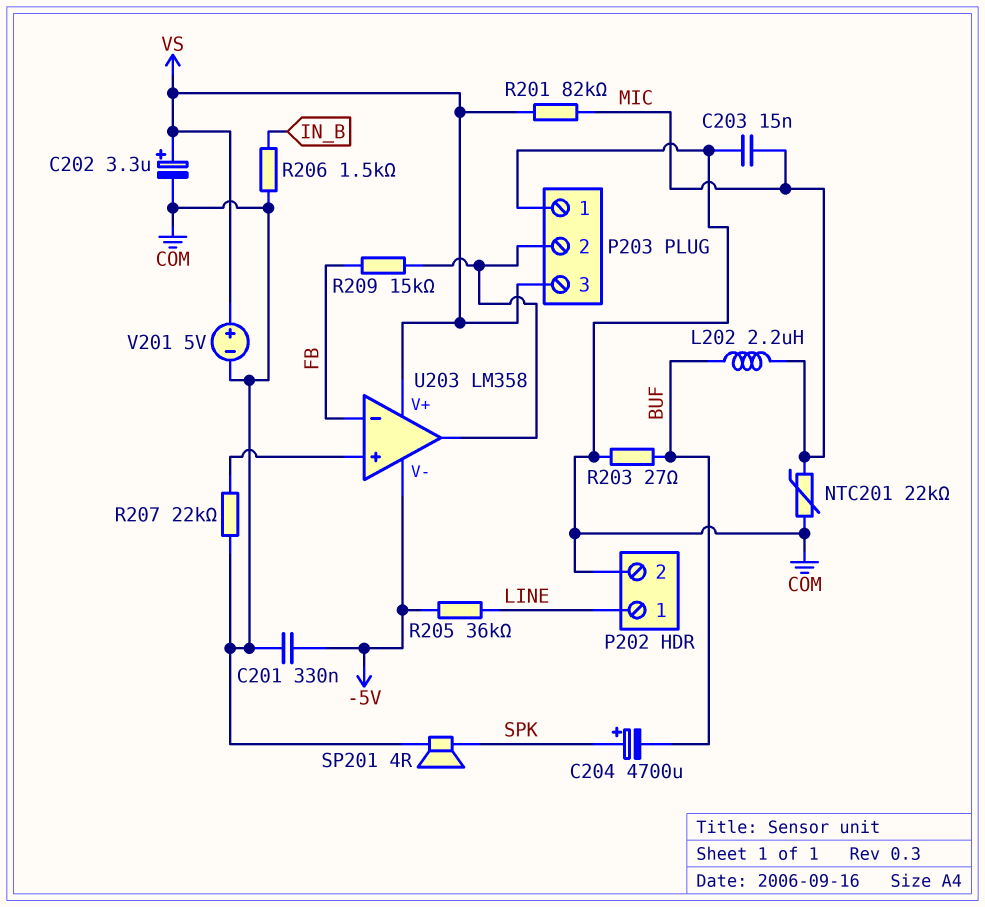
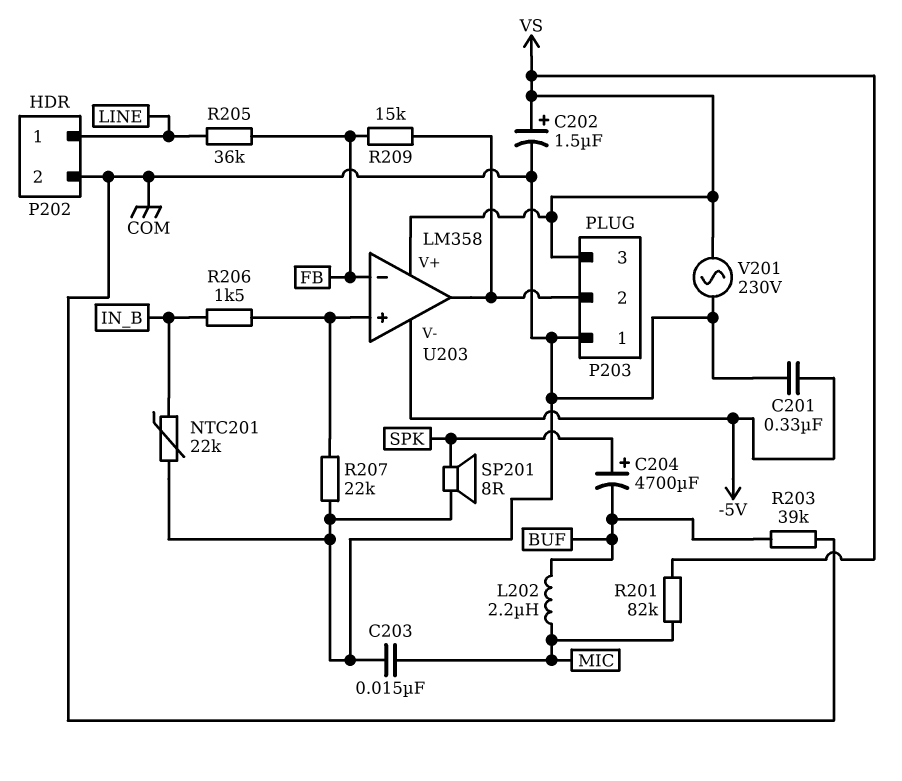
C202: 3.3uF (plus VS, minus COM) -> 1.5uF (plus VS, minus COM)
NTC201: 22k (COM, MIC) -> 22k (COM, IN_B)
R203: 27 (BUF, COM) -> 39k (BUF, COM)
R205: 36k (-5V, LINE) -> 36k (FB, LINE)
R206: 1.5k (COM, IN_B) -> 1.5k (IN_B, U203/in+)
SP201: speaker 4R (COM, SPK) -> speaker 8R (COM, SPK)
V201: 5V (plus VS, minus COM) -> AC 230V (COM, VS)

